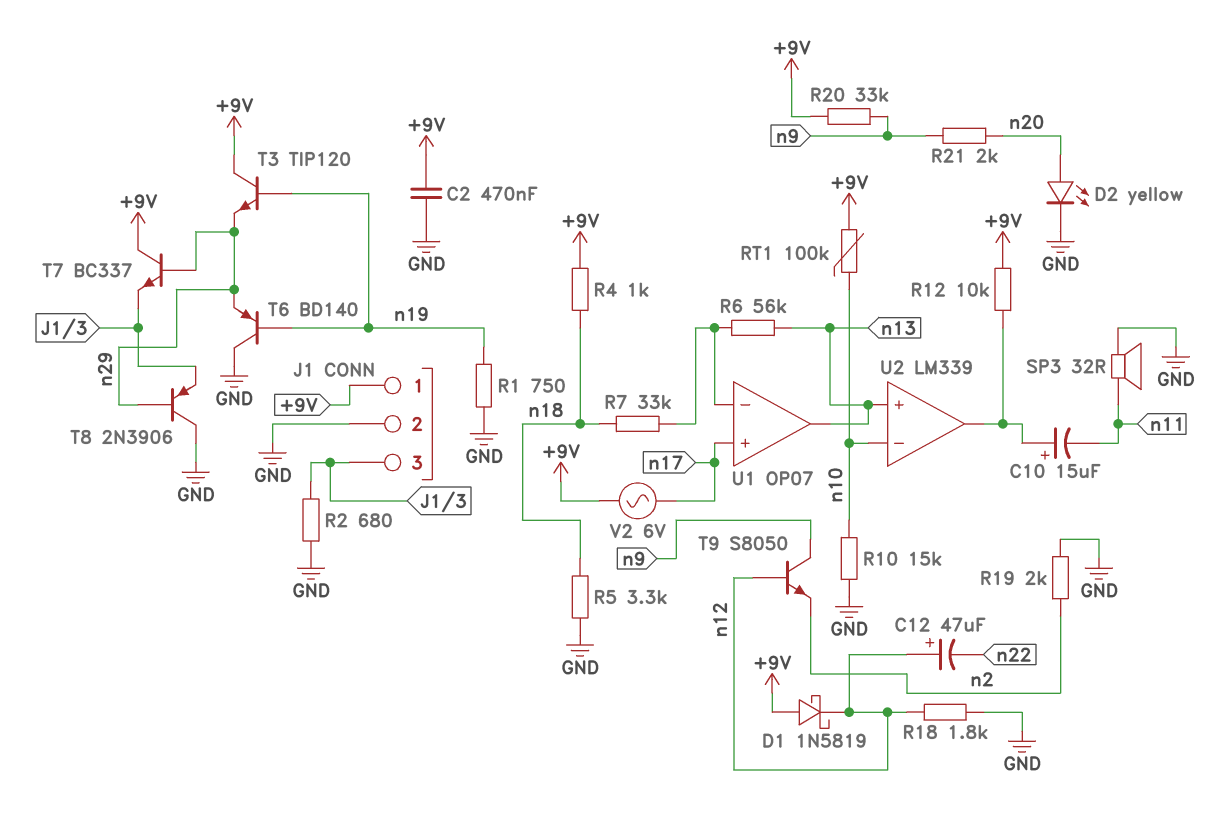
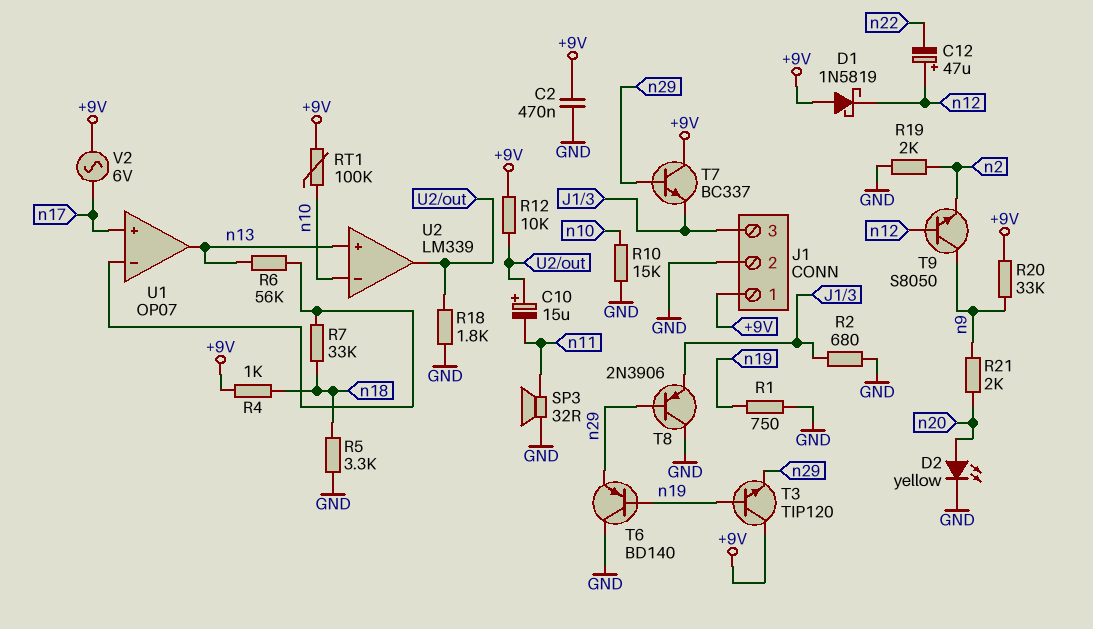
R18: 1.8k (GND, n12) -> 1.8k (GND, U2/out)

